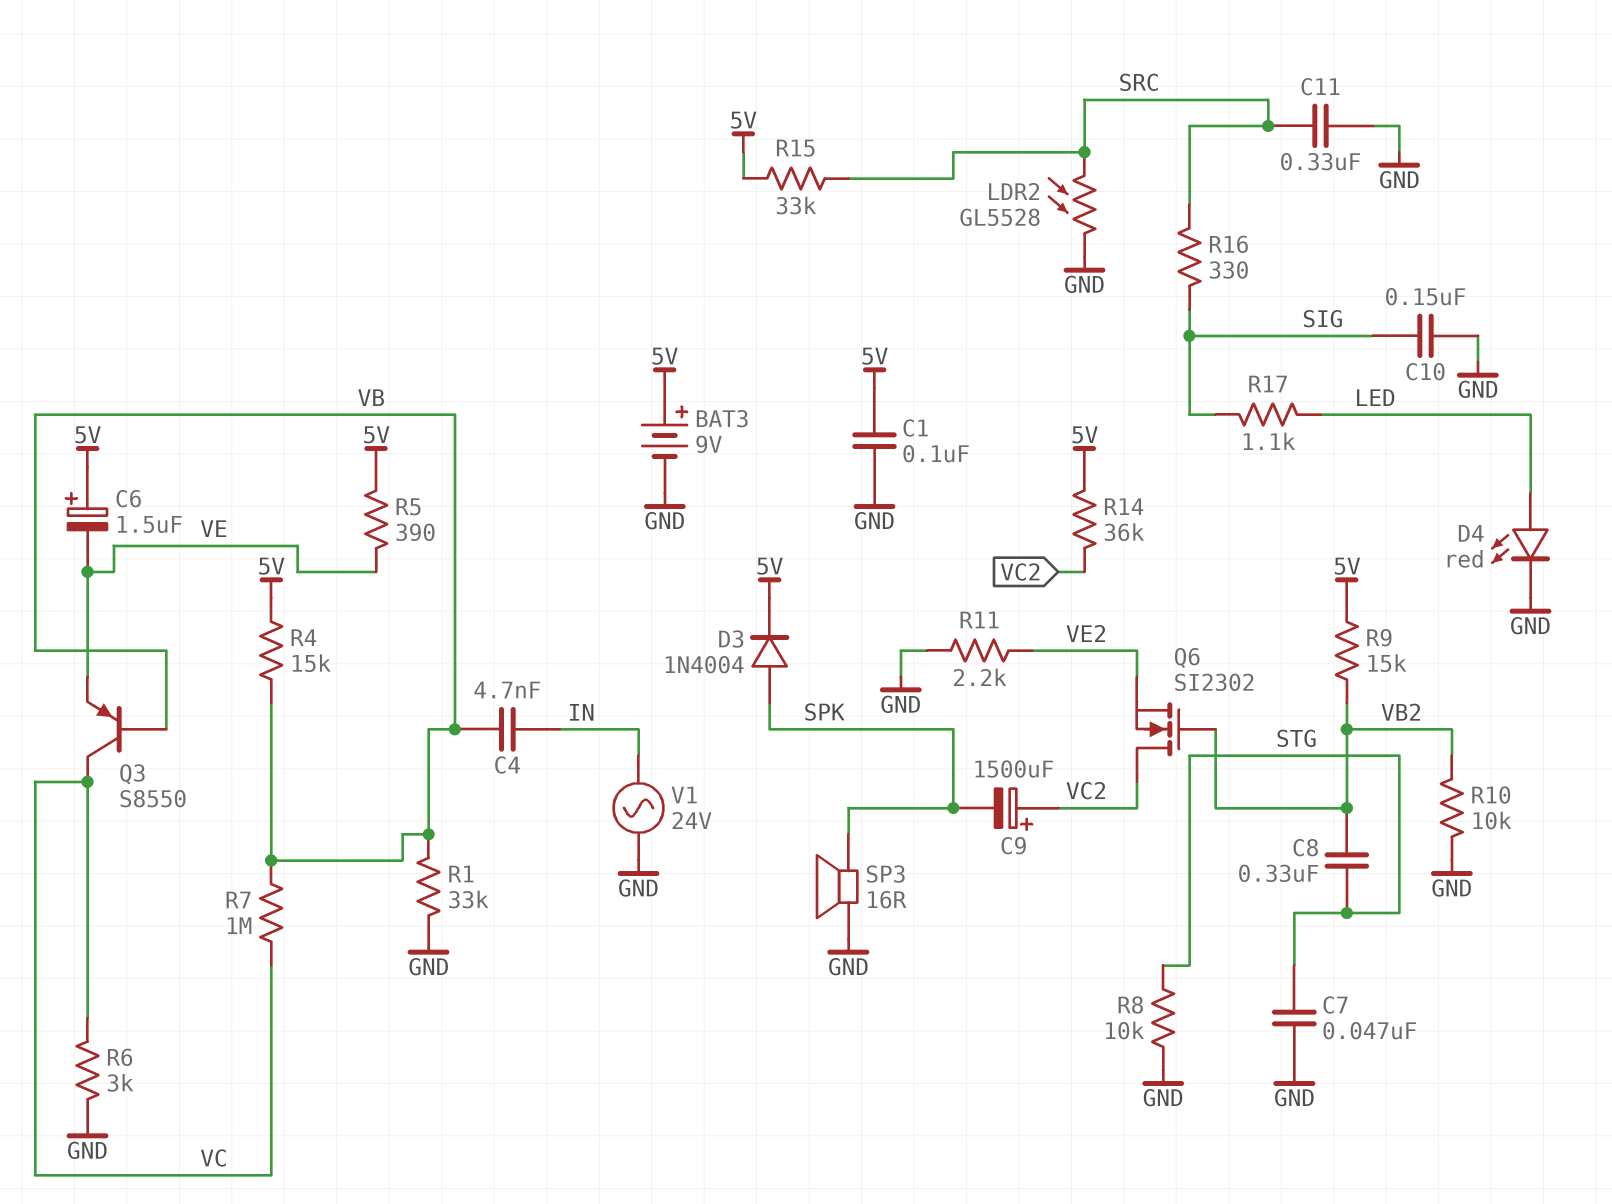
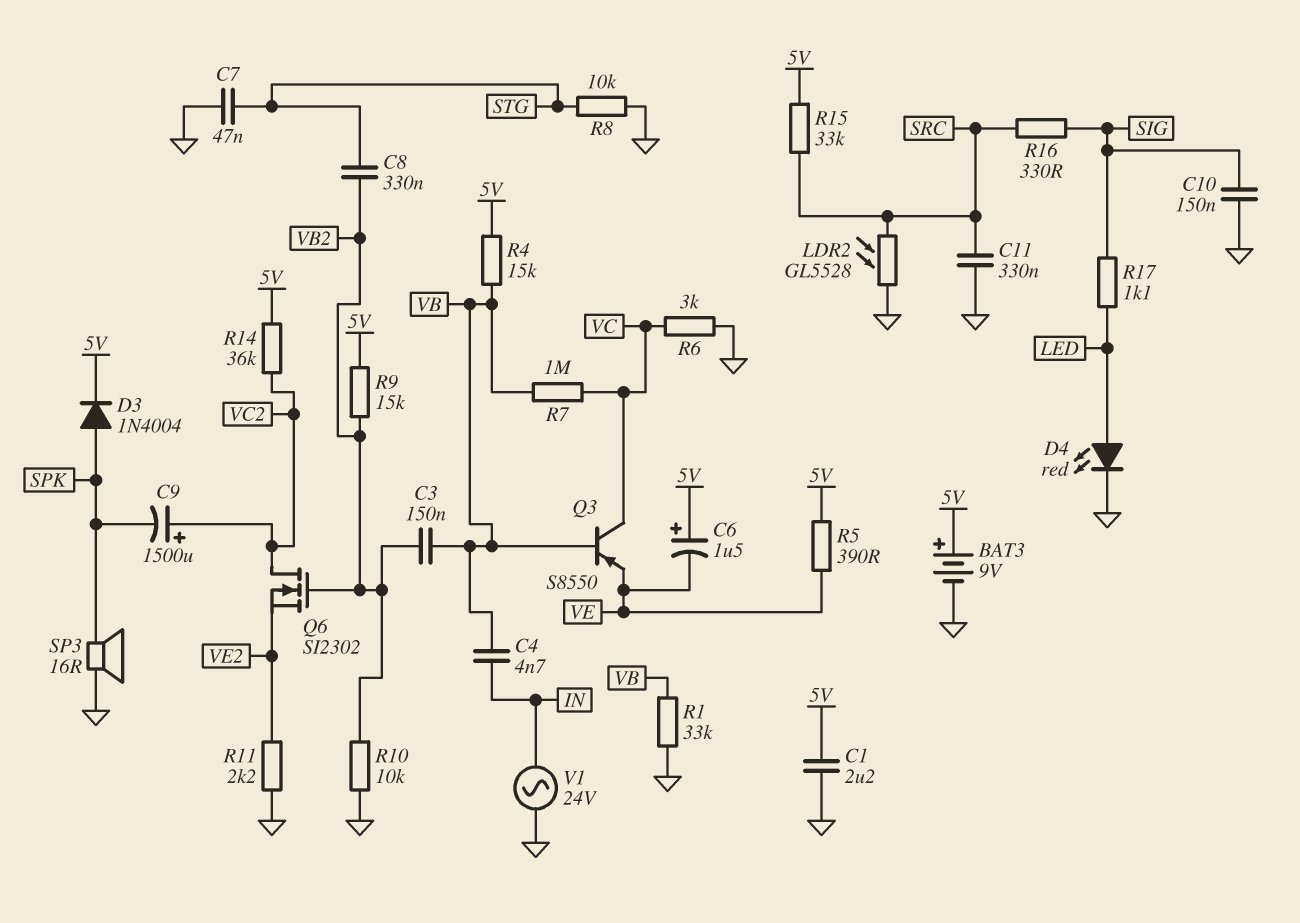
C1: 100nF (5V, GND) -> 2.2uF (5V, GND)
C3: none -> 150nF (VB, VB2)

